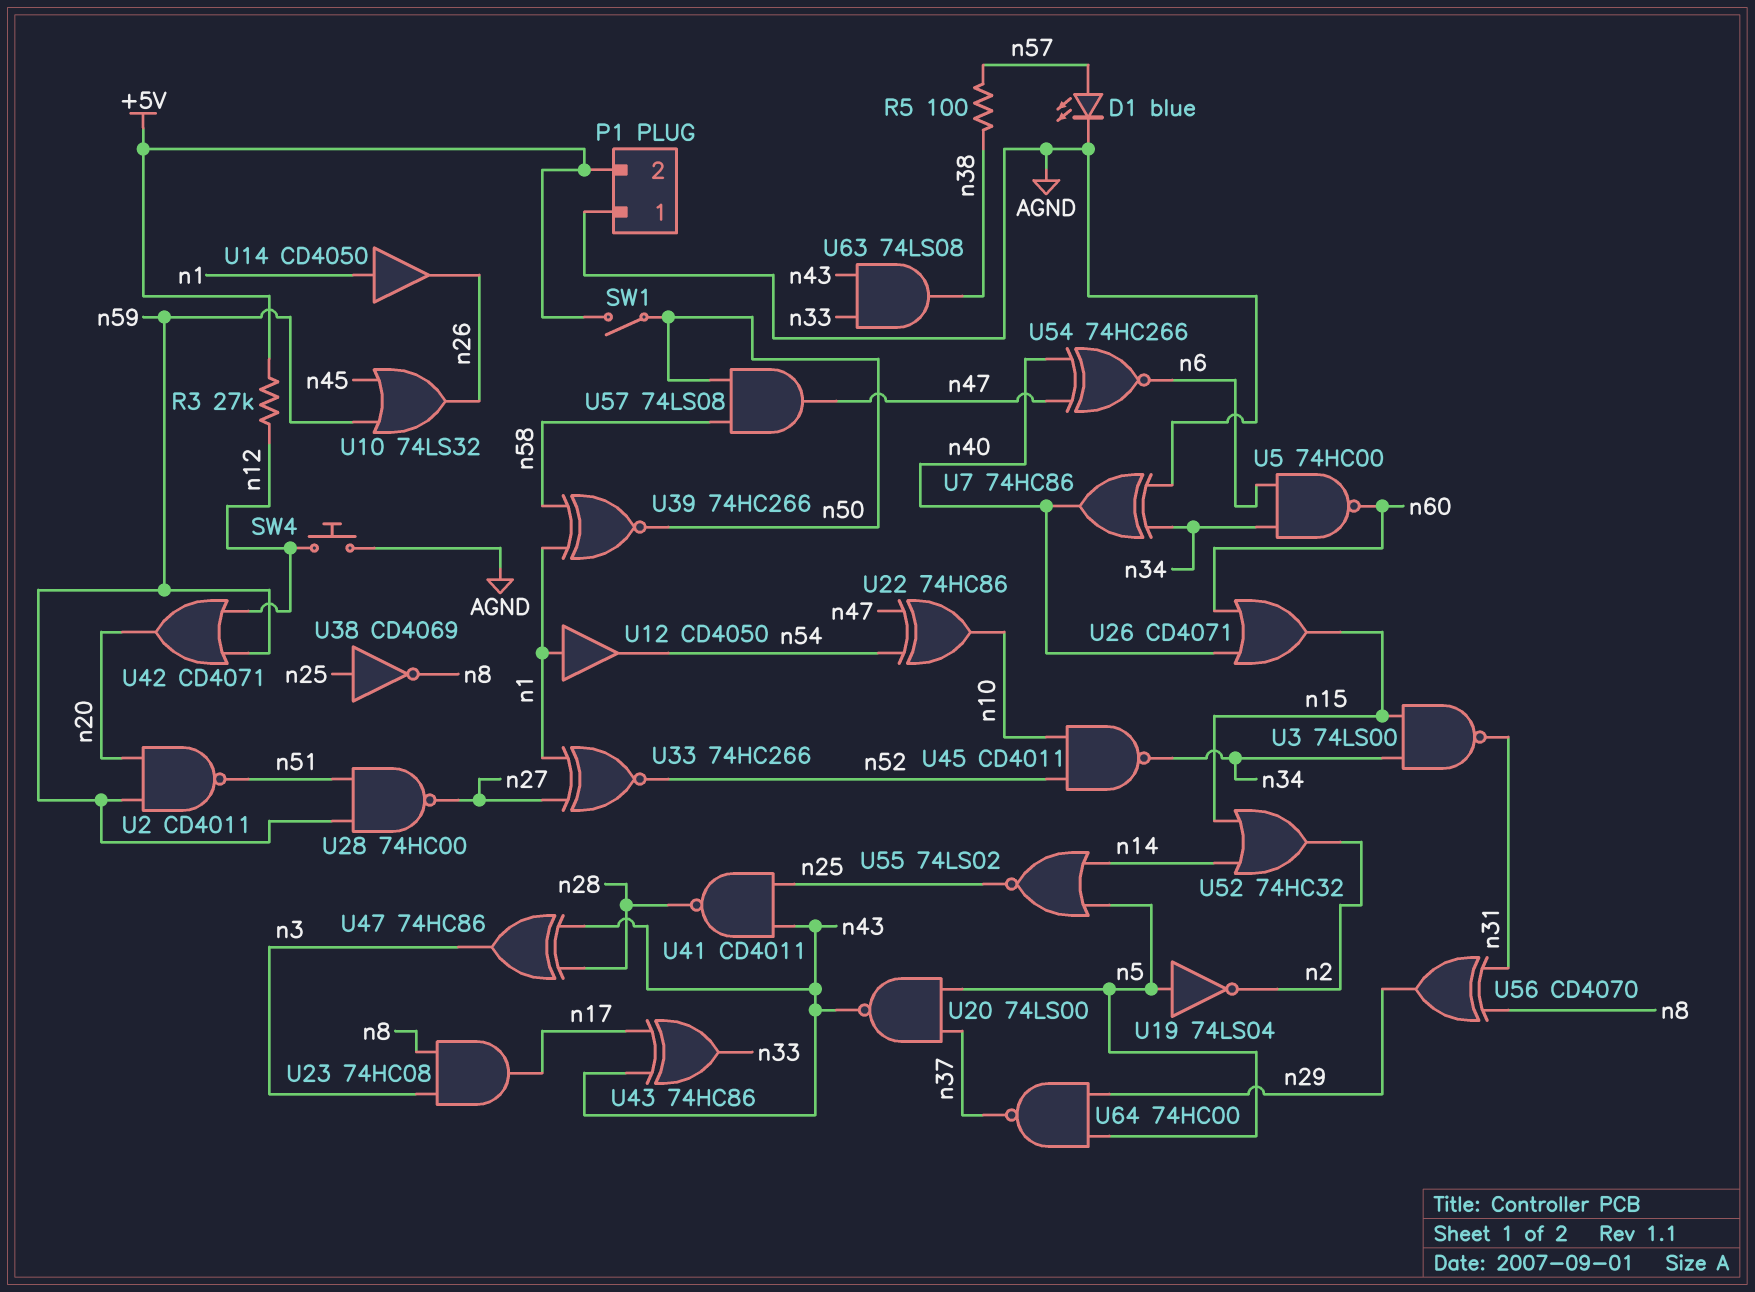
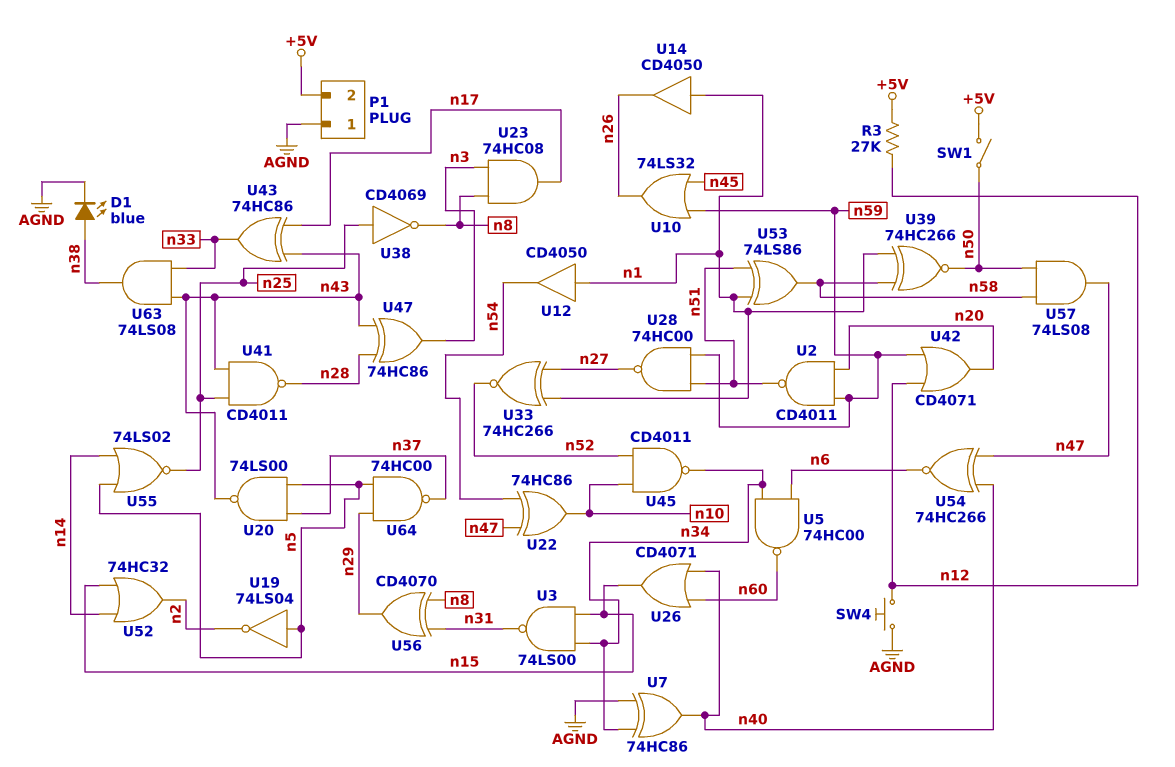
D1: LED blue (A n57, K AGND) -> LED blue (A n38, K AGND)
R5: 100 (n38, n57) -> none
U53: none -> XOR 74LS86 (in n1, in n51, out n58)

